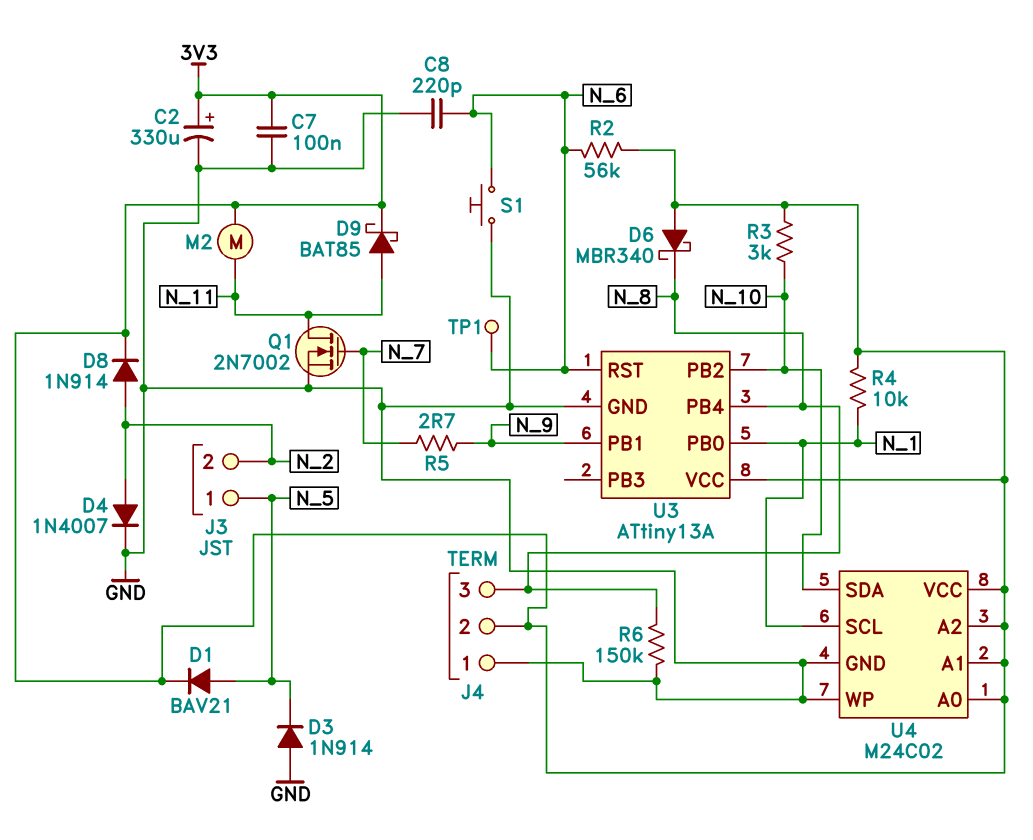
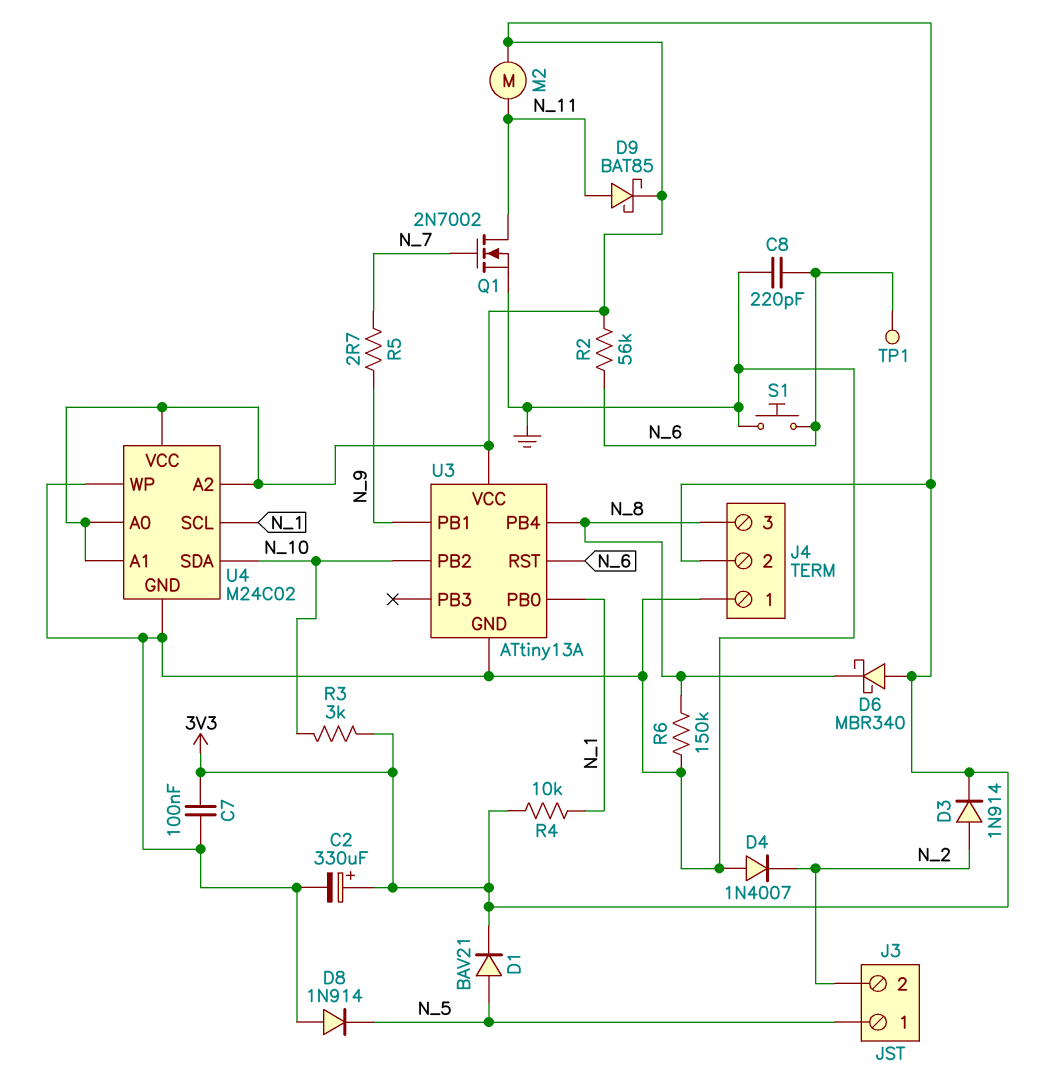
D3: diode 1N914 (A GND, K N_5) -> diode 1N914 (A N_2, K 3V3)
D4: diode 1N4007 (A N_2, K GND) -> diode 1N4007 (A GND, K N_2)
D8: diode 1N914 (A N_2, K 3V3) -> diode 1N914 (A GND, K N_5)

